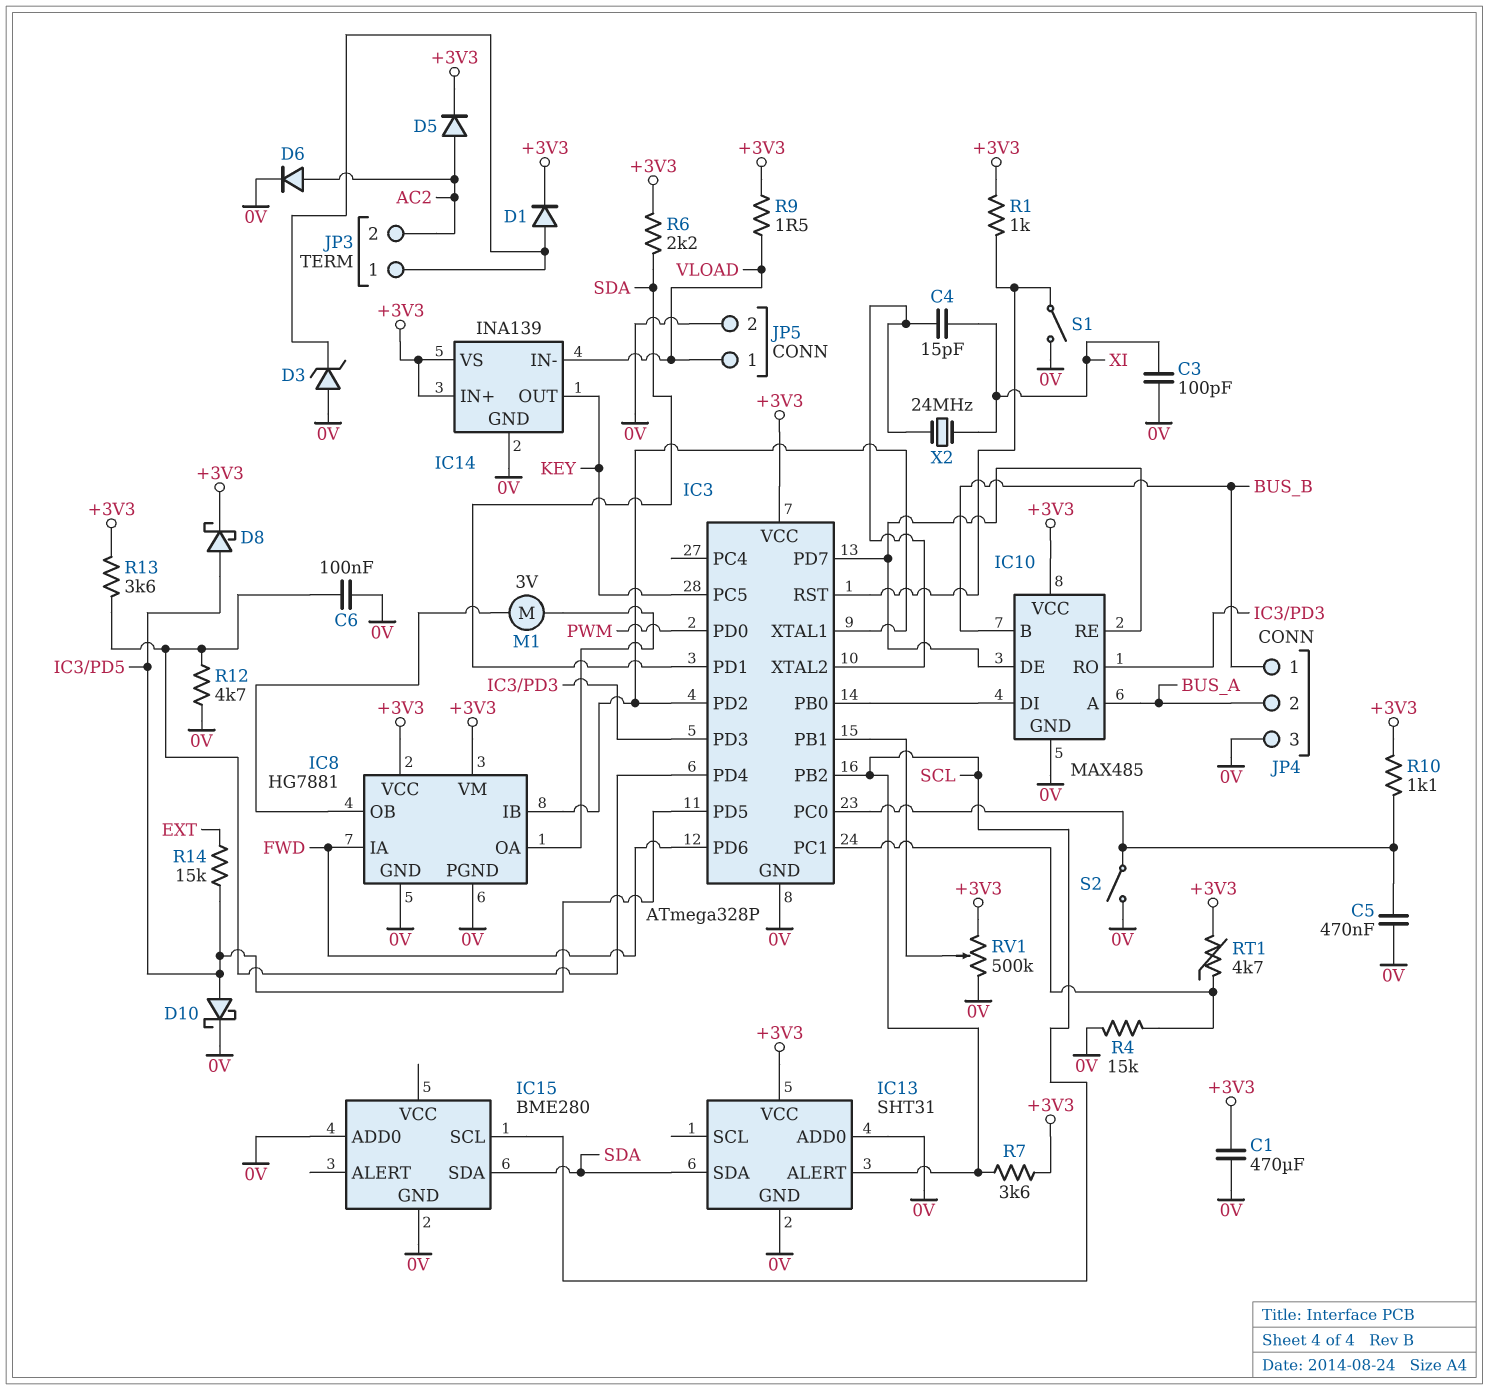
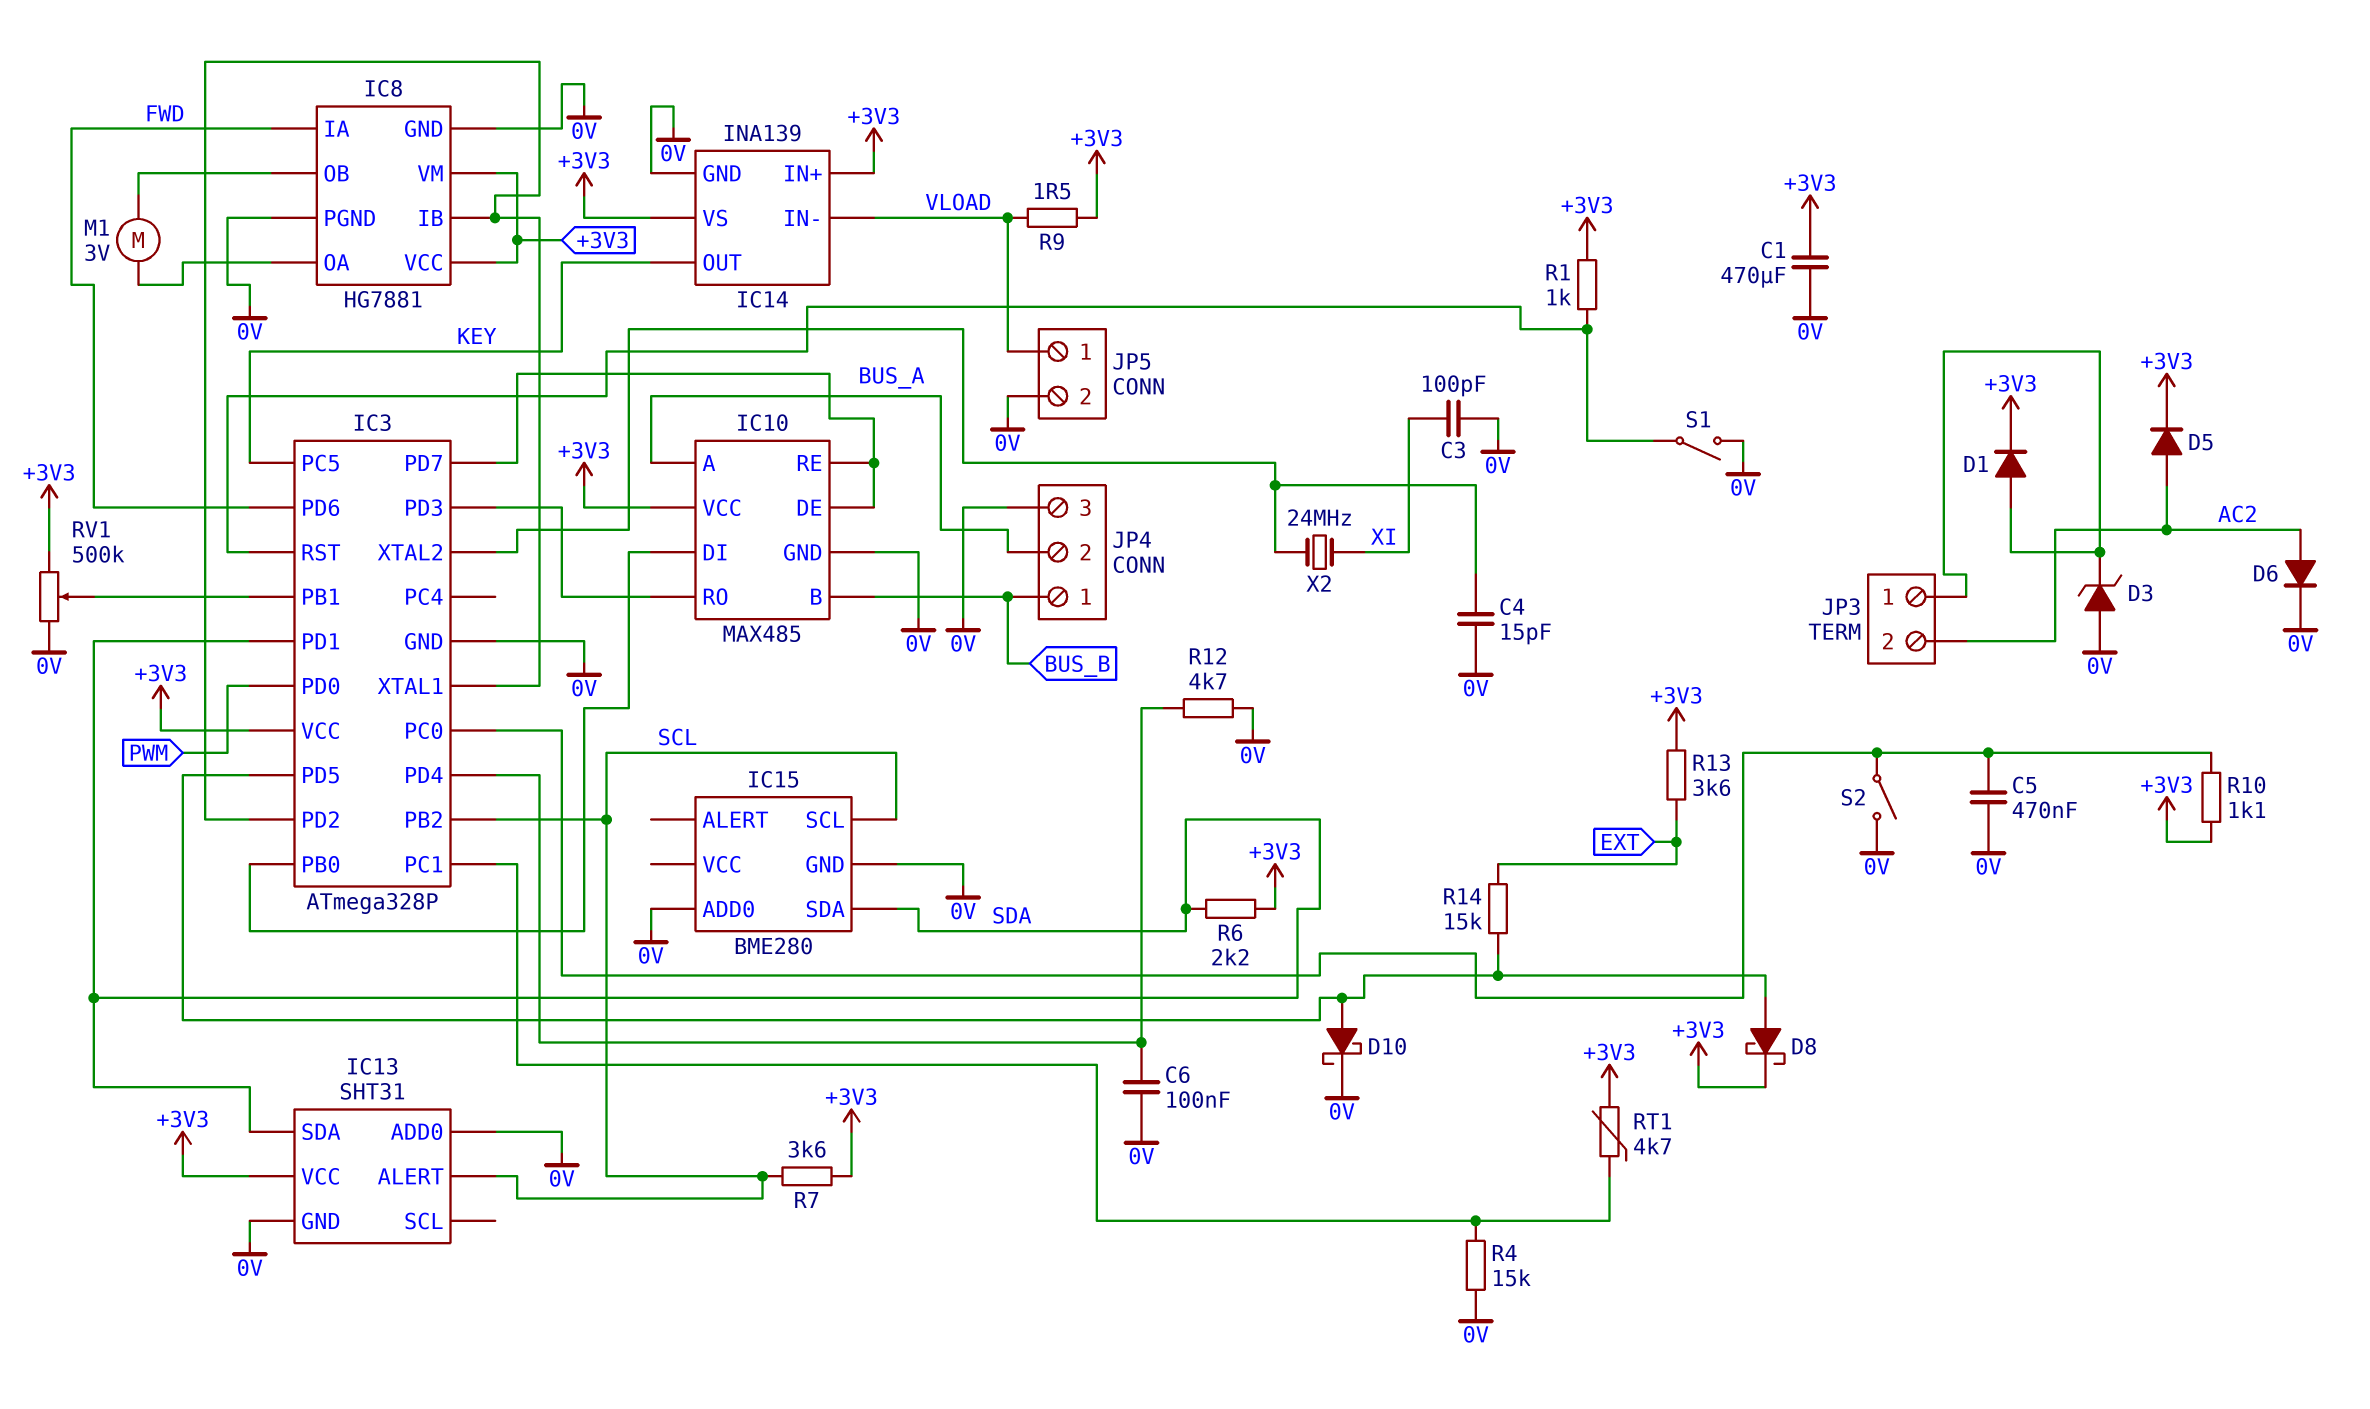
C4: 15pF (IC3/XTAL2, XI) -> 15pF (0V, IC3/XTAL2)
R13: 3.6k (+3V3, IC3/PD4) -> 3.6k (+3V3, EXT)

